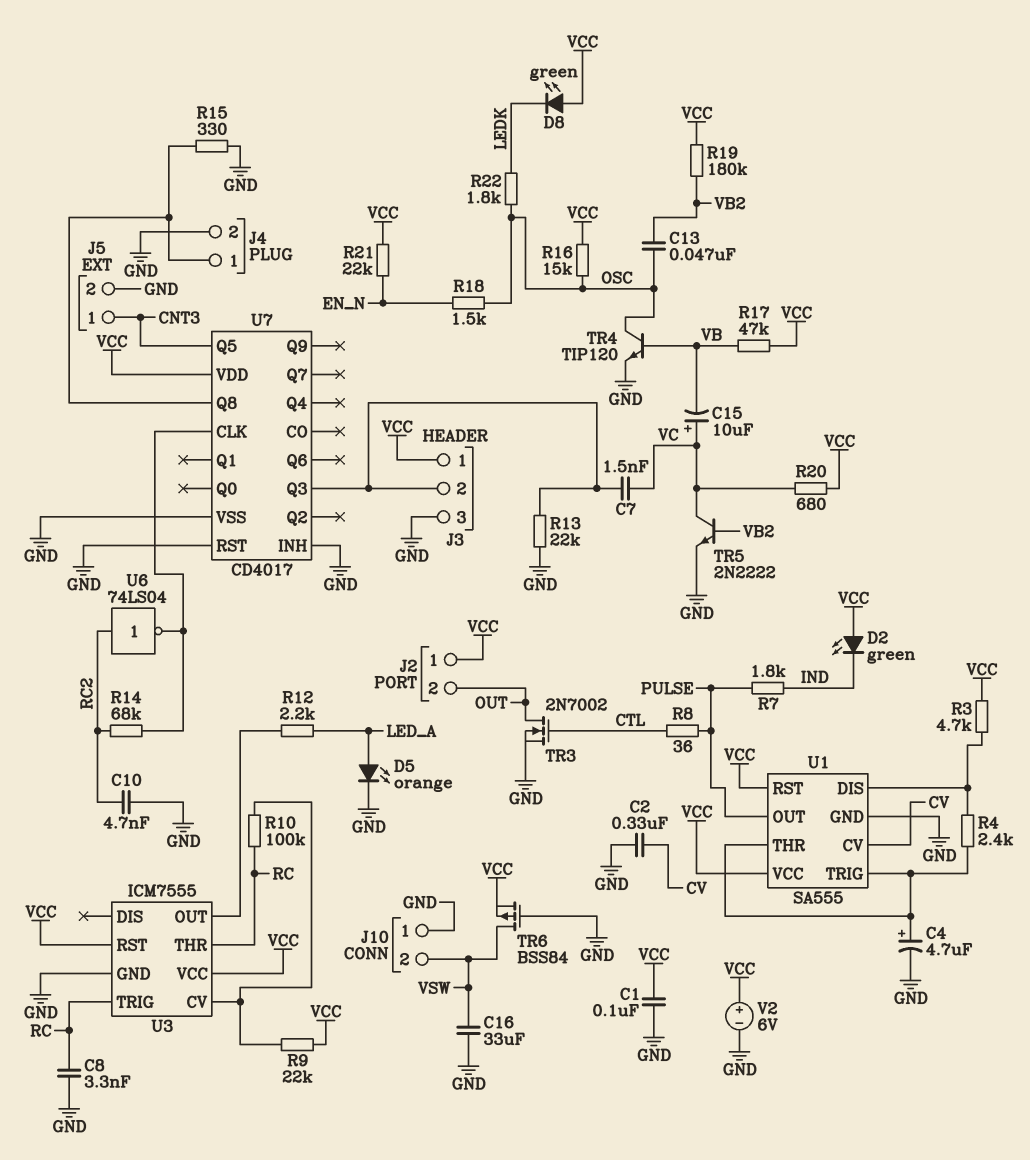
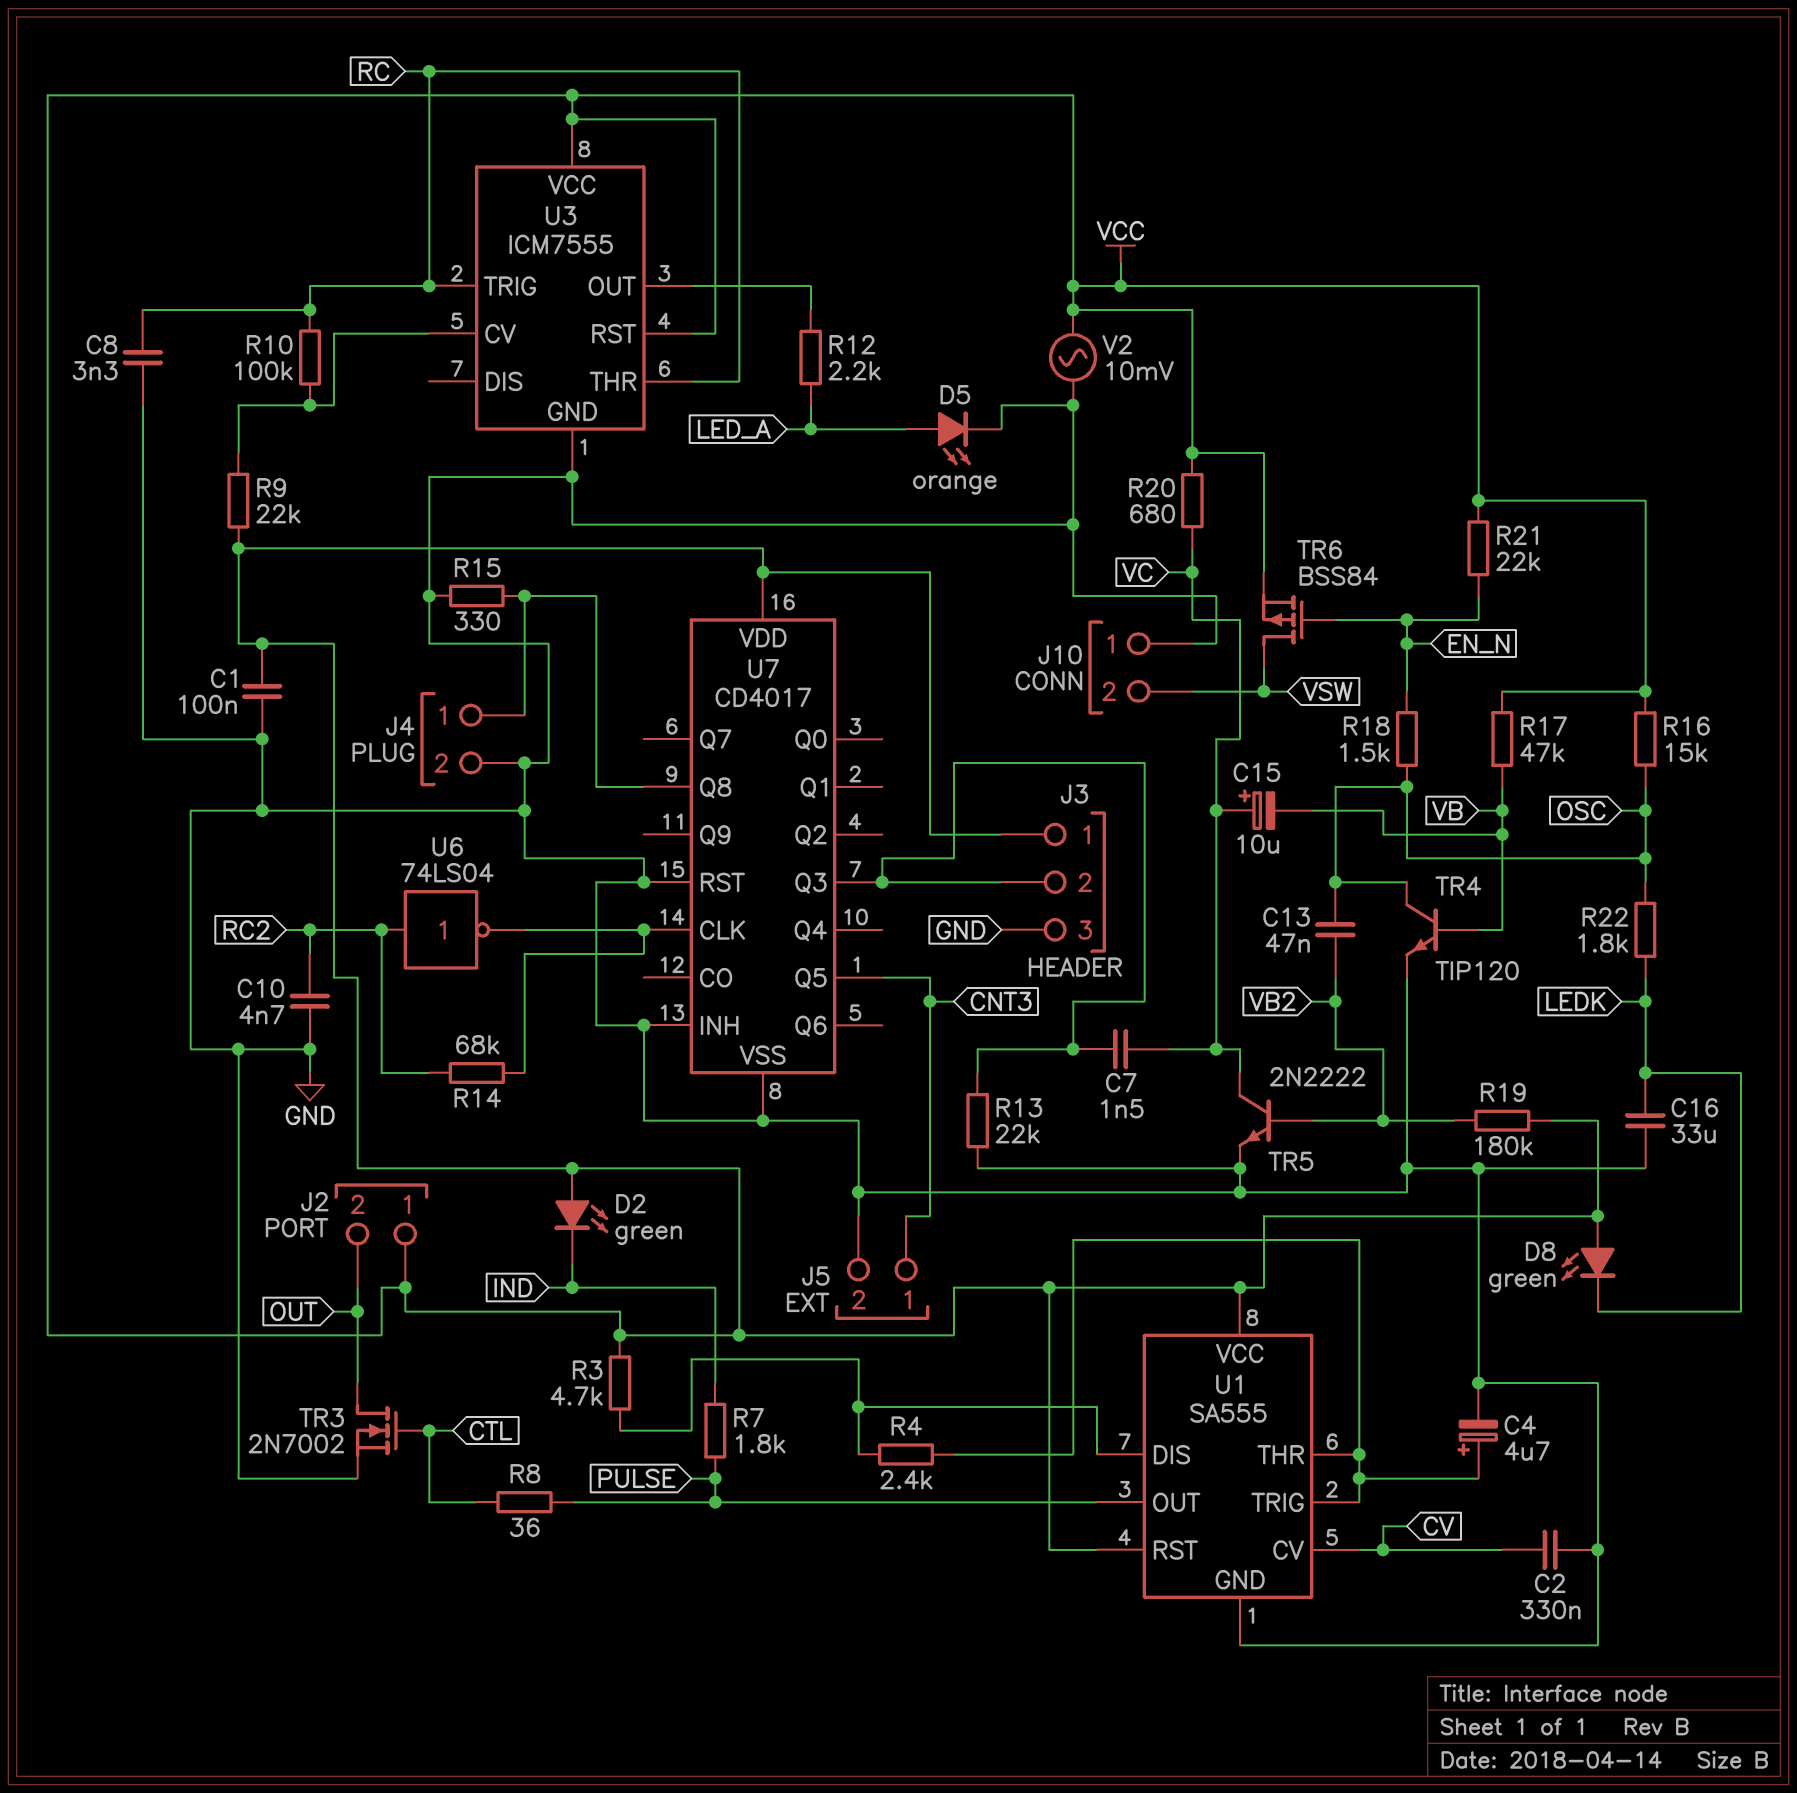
C16: 33uF (GND, VSW) -> 33uF (GND, LEDK)
TR6: PMOS BSS84 (G GND, D VSW, S VCC) -> PMOS BSS84 (G EN_N, D VSW, S VCC)
V2: 6V (plus VCC, minus GND) -> AC 10mV (GND, VCC)

